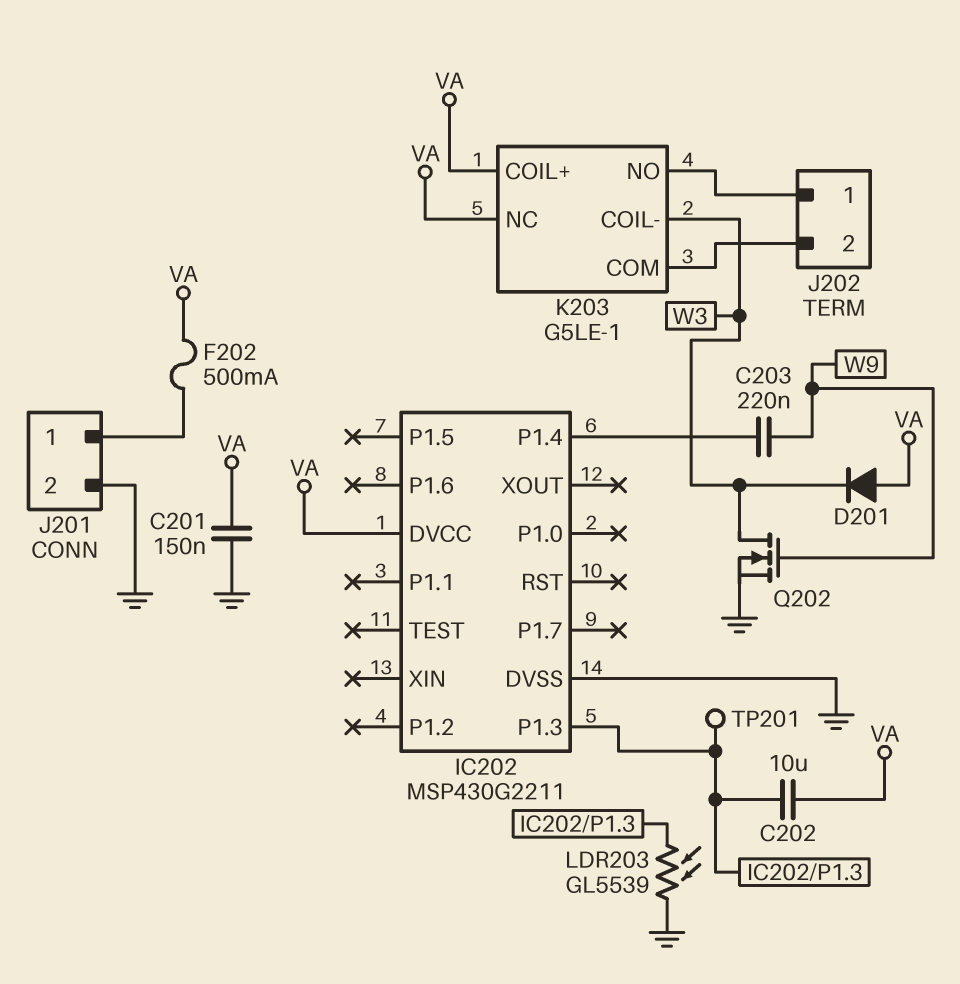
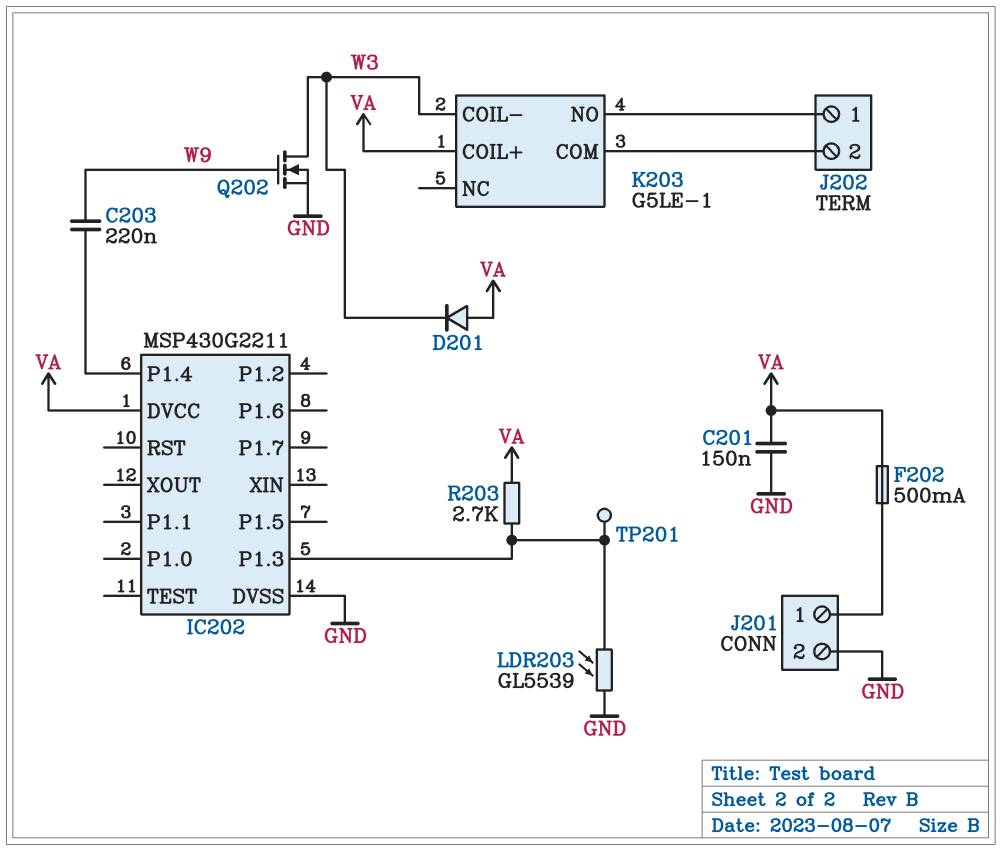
C202: 10uF (IC202/P1.3, VA) -> none
K203 pin NC: VA -> none
R203: none -> 2.7k (IC202/P1.3, VA)

